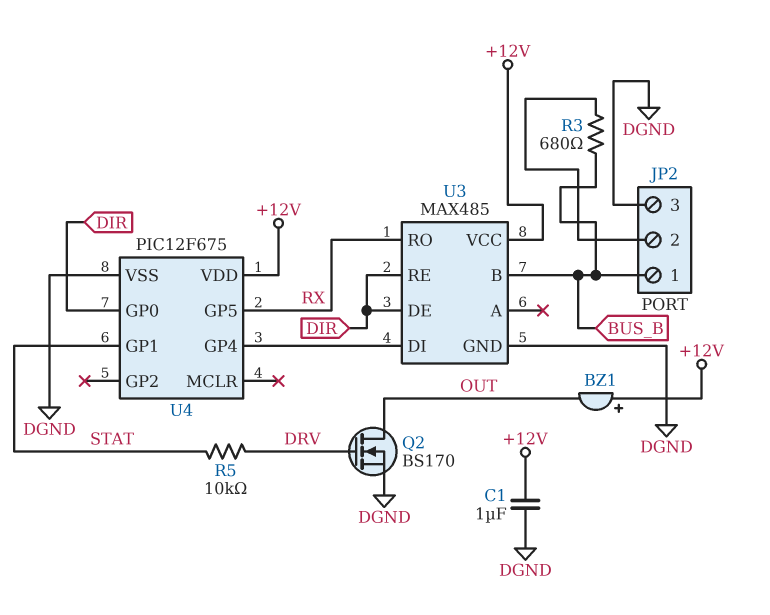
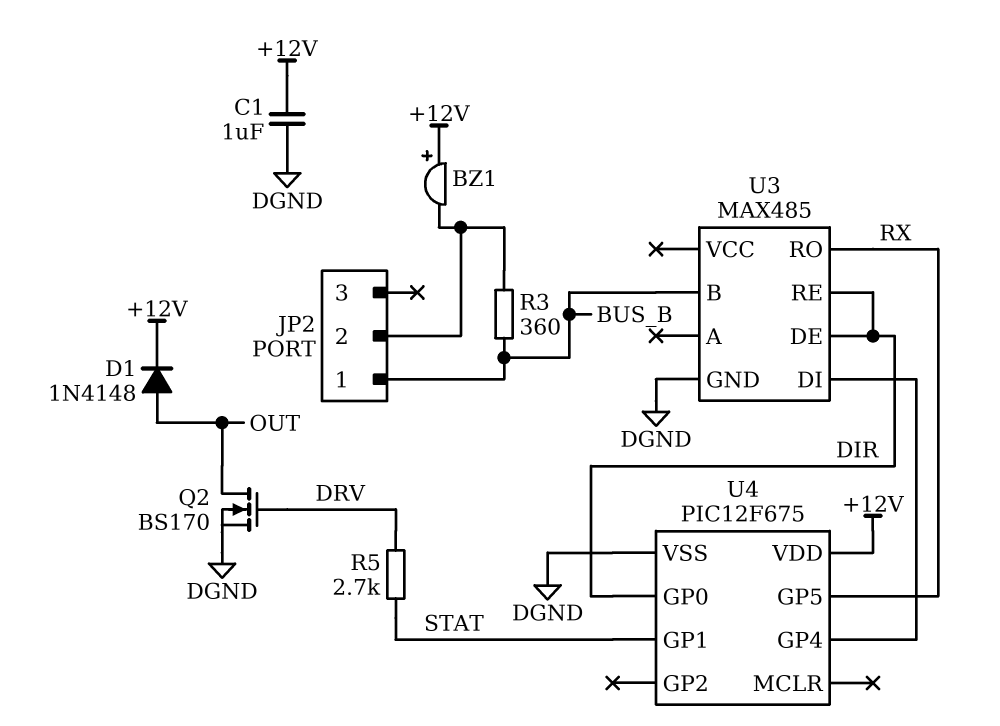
BZ1: buzzer (plus +12V, minus OUT) -> buzzer (plus +12V, minus JP2/2)
D1: none -> diode 1N4148 (A OUT, K +12V)
JP2 pin 3: DGND -> none
R3: 680 (BUS_B, JP2/2) -> 360 (BUS_B, JP2/2)
R5: 10k (DRV, STAT) -> 2.7k (DRV, STAT)
U3 pin VCC: +12V -> none

